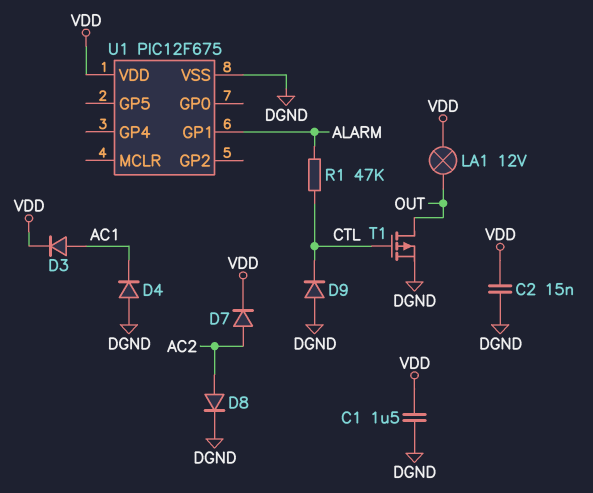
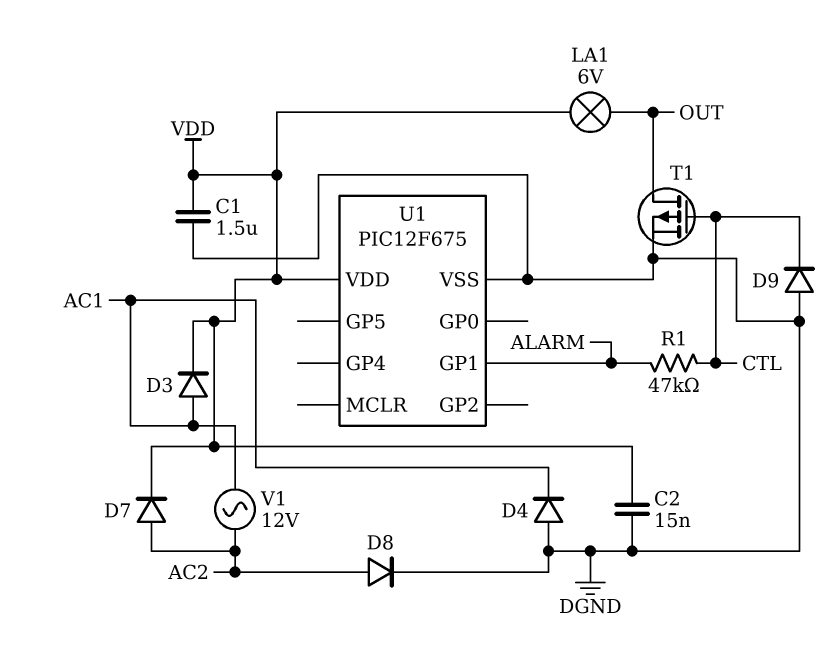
LA1: lamp 12V (OUT, VDD) -> lamp 6V (OUT, VDD)
V1: none -> AC 12V (AC1, AC2)

